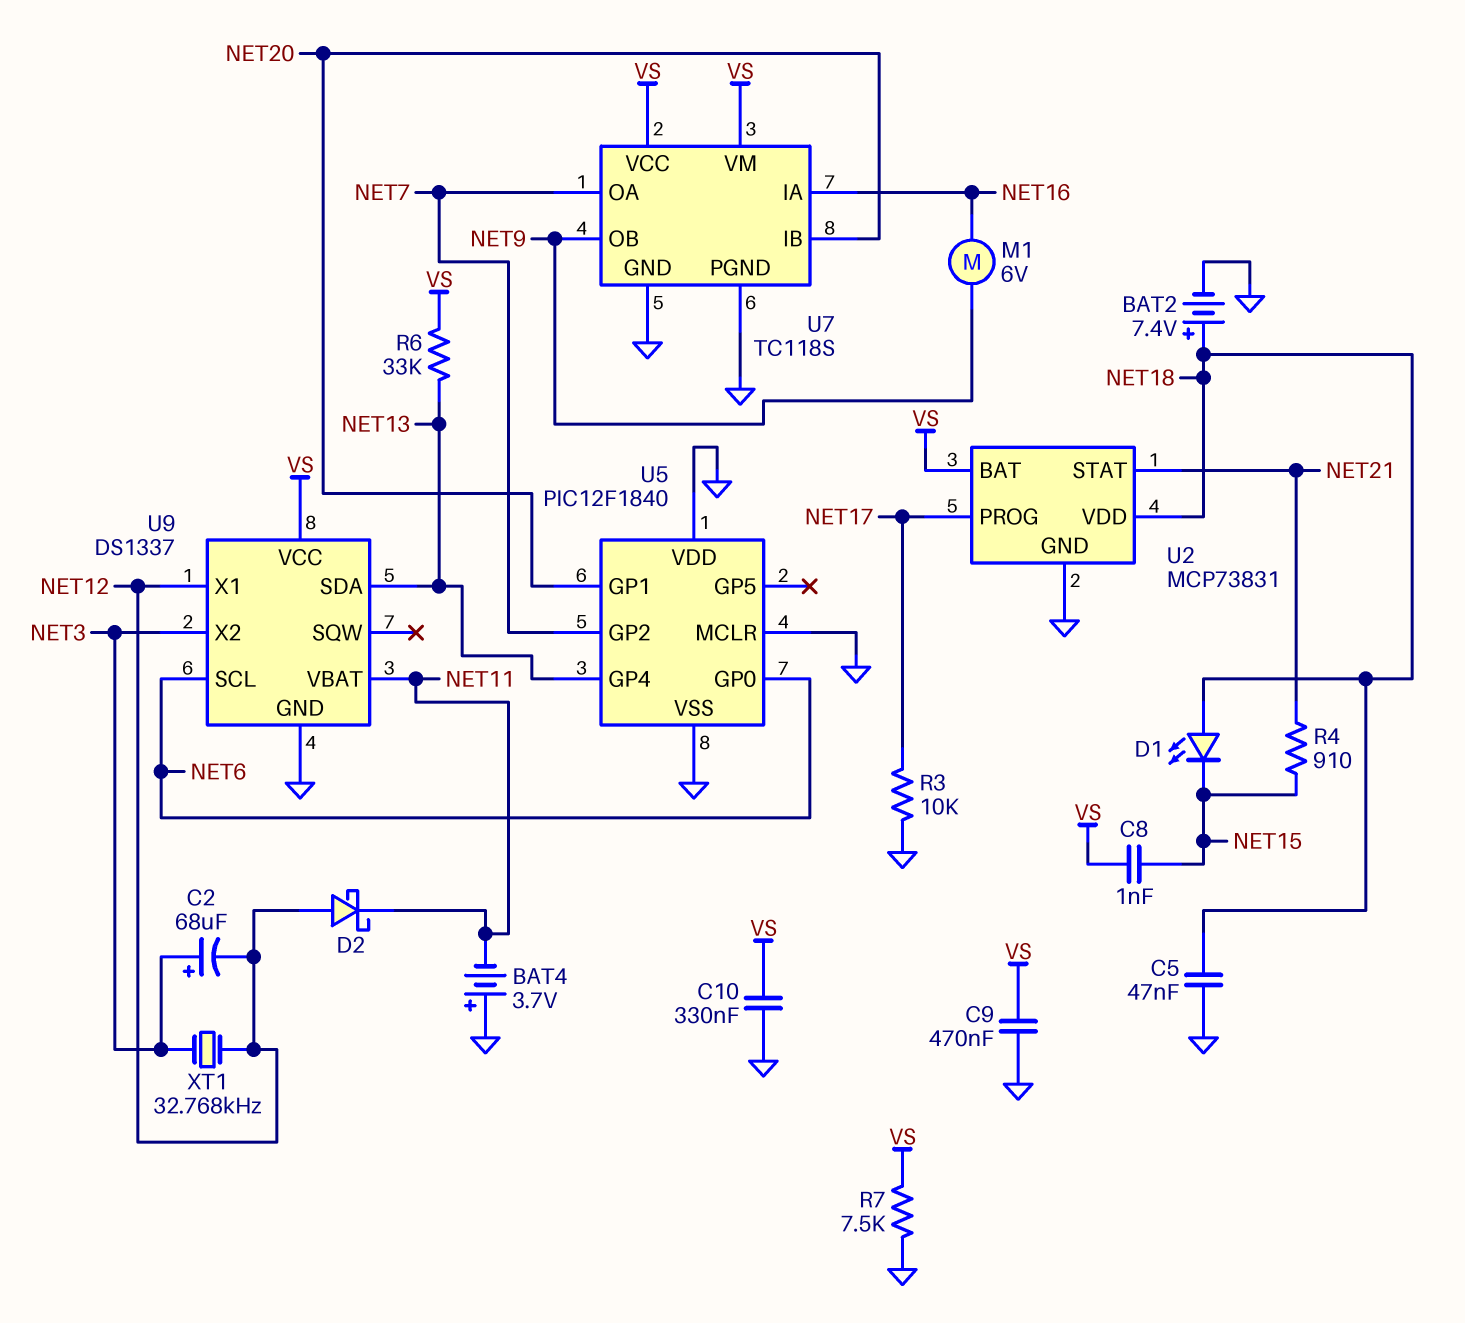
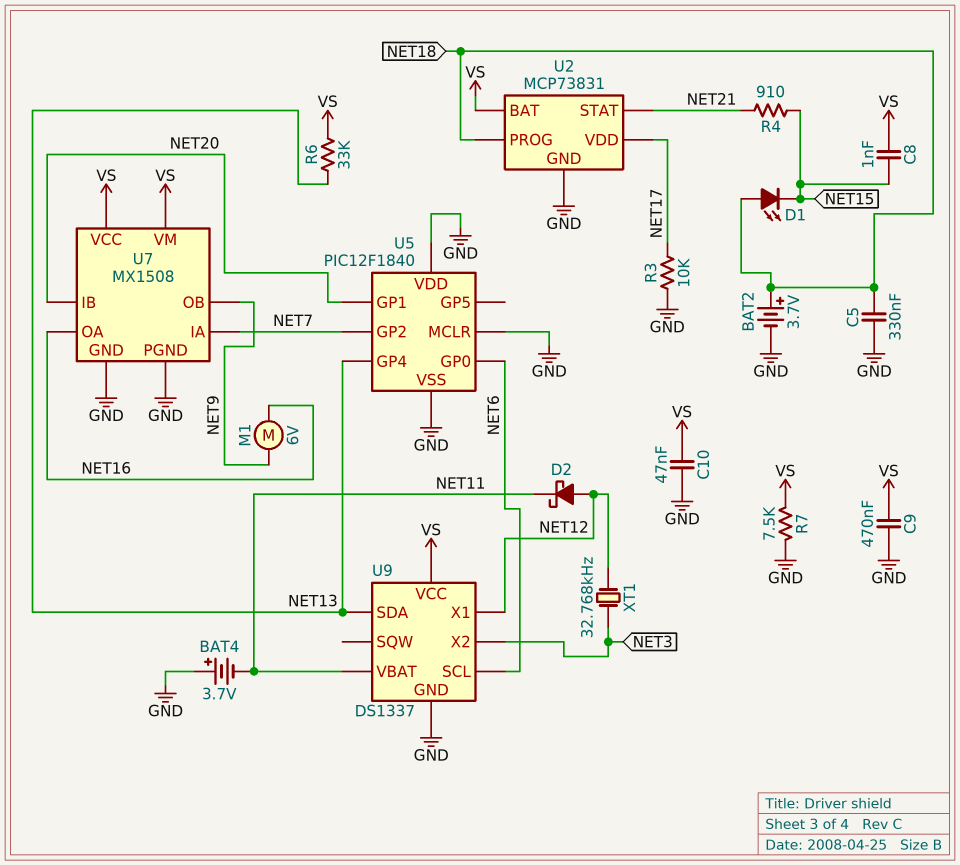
BAT2: 7.4V (plus NET18, minus GND) -> 3.7V (plus NET18, minus GND)
C2: 68uF (plus NET3, minus NET12) -> none
C5: 47nF (GND, NET18) -> 330nF (GND, NET18)
C10: 330nF (GND, VS) -> 47nF (GND, VS)
U2 pin PROG: NET17 -> NET18
U2 pin VDD: NET18 -> NET17
U7: TC118S -> MX1508
U7 pin IA: NET16 -> NET7
U7 pin OA: NET7 -> NET16

